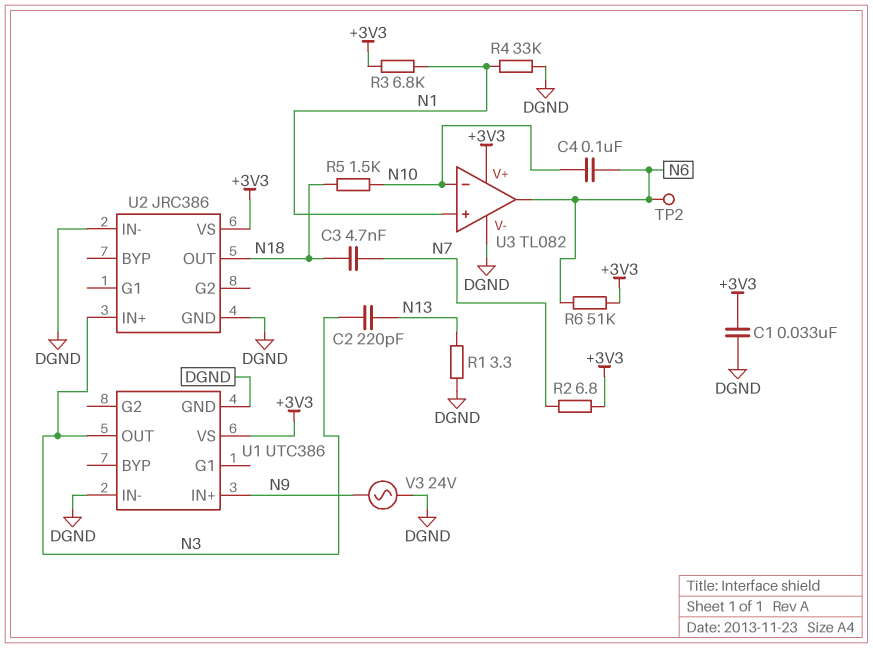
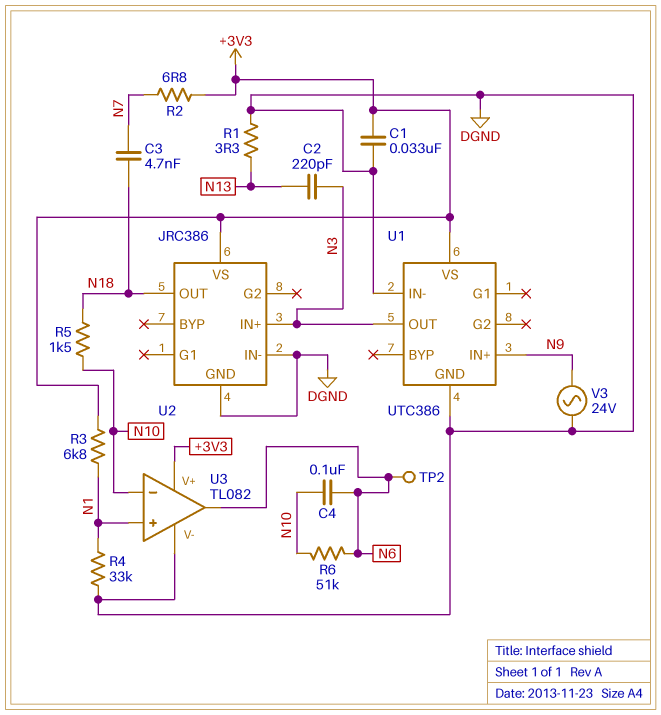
R6: 51k (+3V3, N6) -> 51k (N6, N10)

